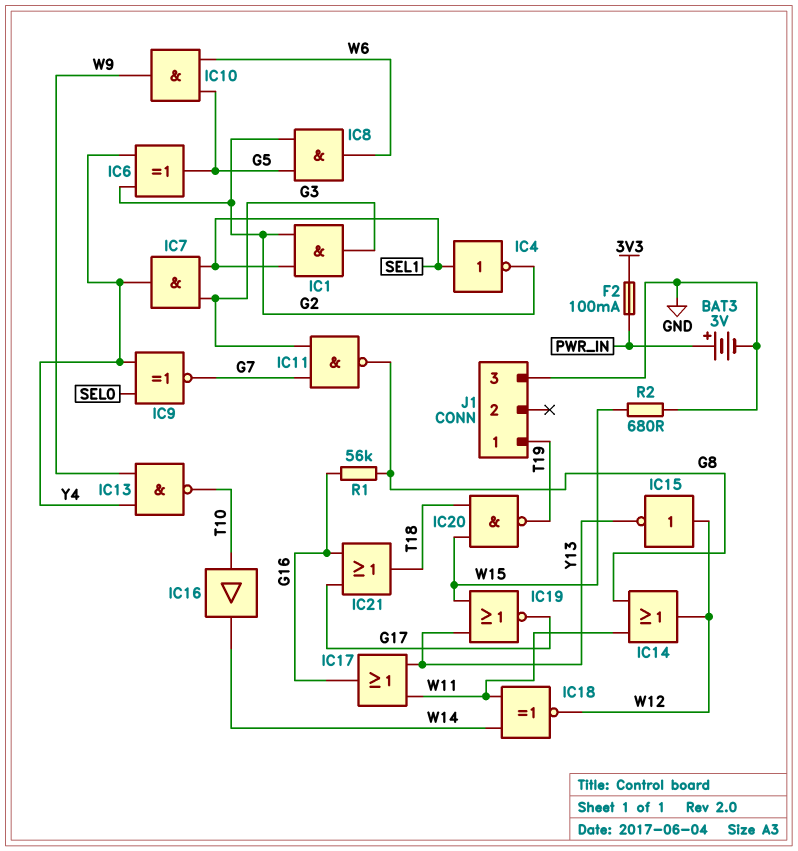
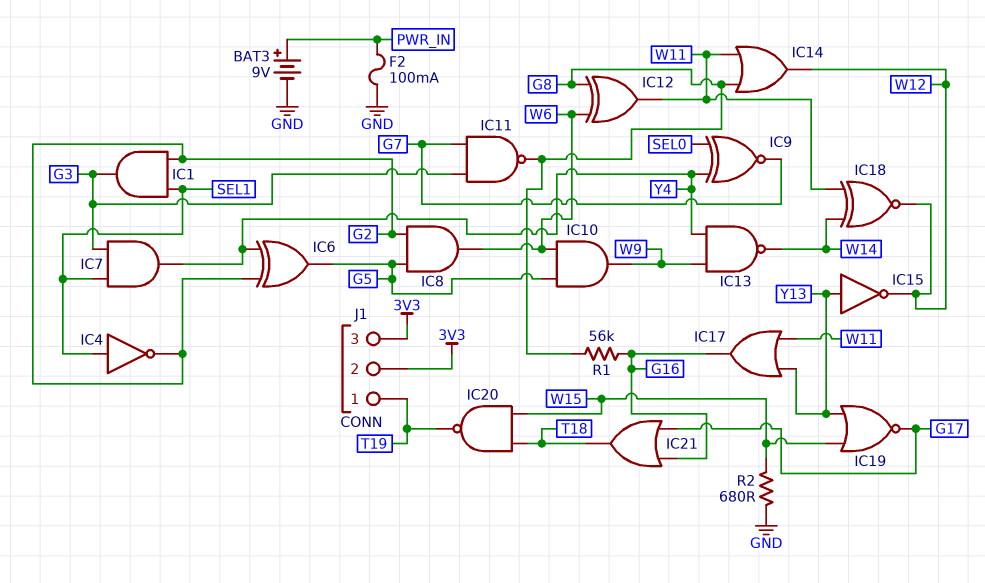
BAT3: 3V (plus PWR_IN, minus GND) -> 9V (plus PWR_IN, minus GND)
F2: 100mA (3V3, PWR_IN) -> 100mA (GND, PWR_IN)
IC12: none -> XOR (in G8, in W6, out W11)
IC13: NAND (in W9, in Y4, out T10) -> NAND (in W9, in Y4, out W14)
IC15: NOT (in W12, out Y13) -> NOT (in Y13, out W12)
IC16: buffer (in T10, out W14) -> none
J1 pin 2: none -> 3V3
J1 pin 3: GND -> 3V3

